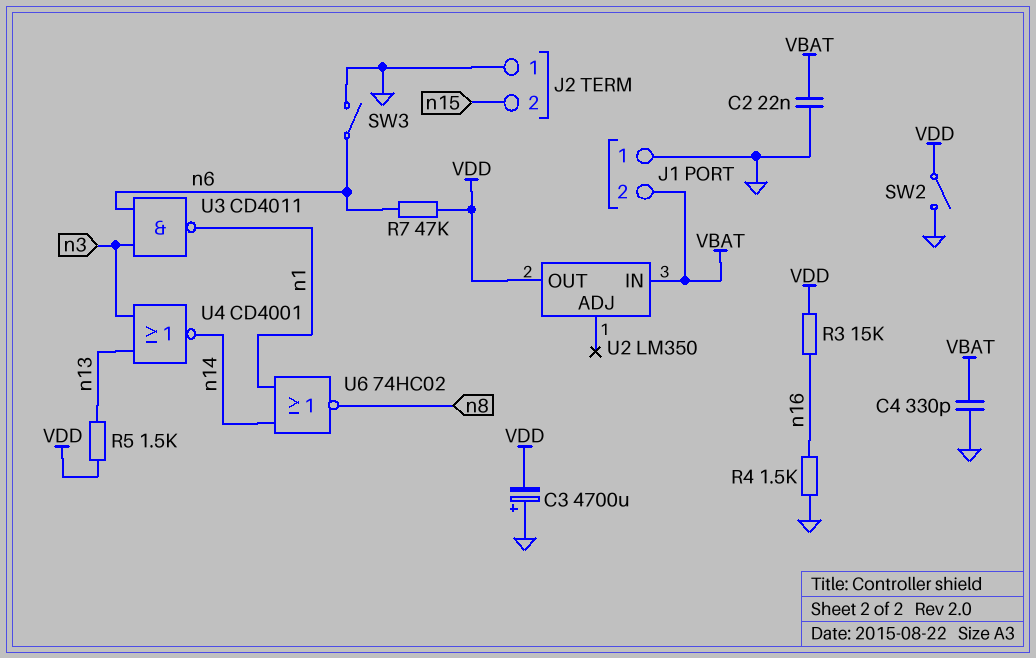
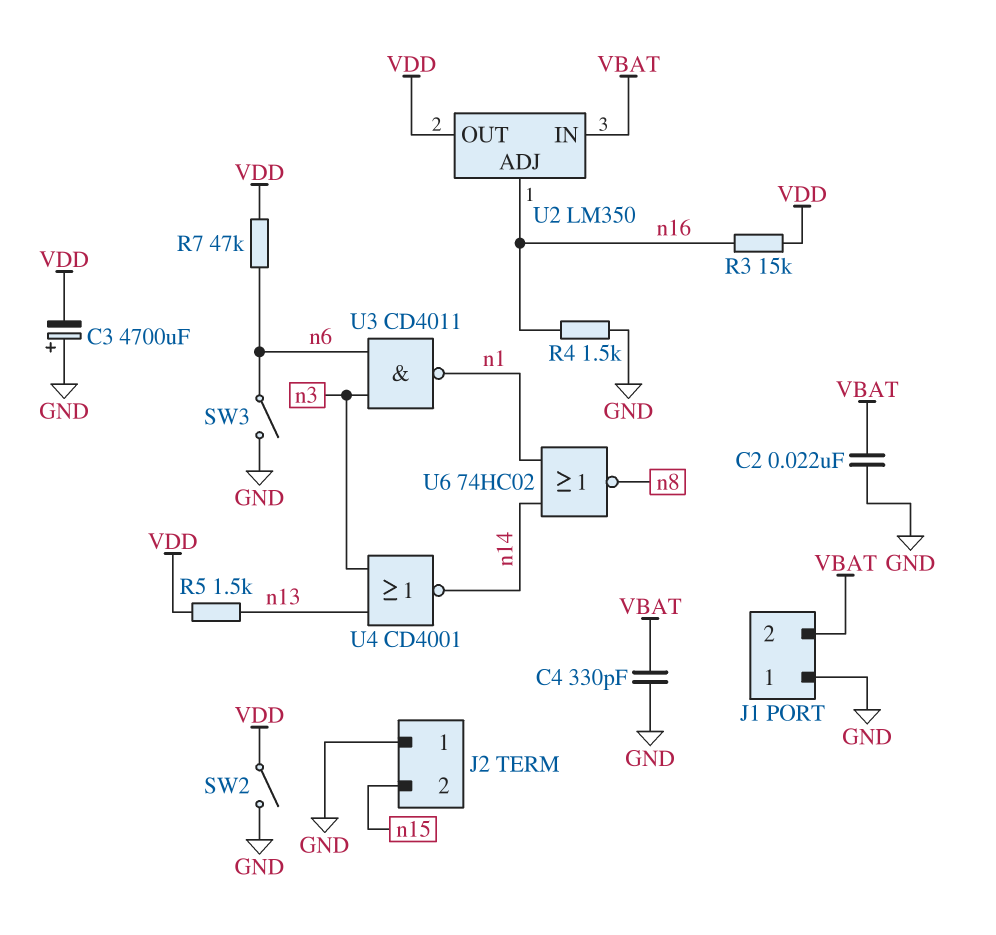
U2 pin ADJ: none -> n16

